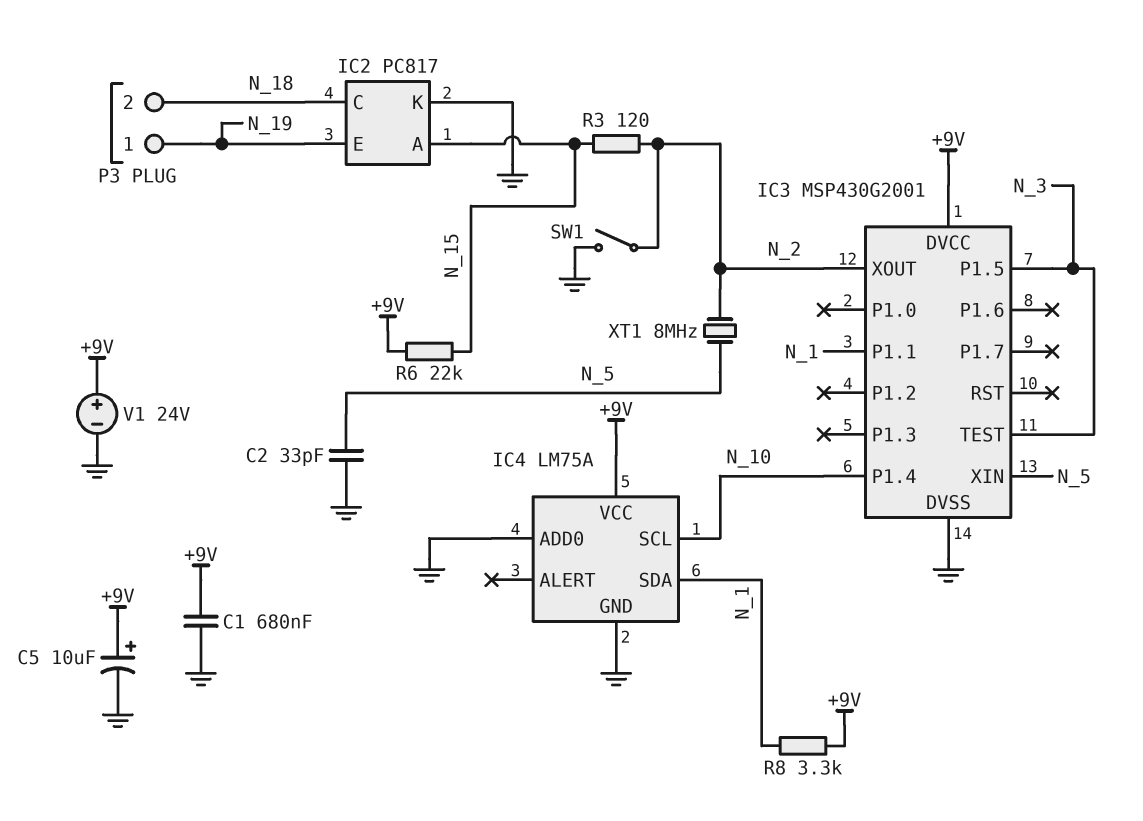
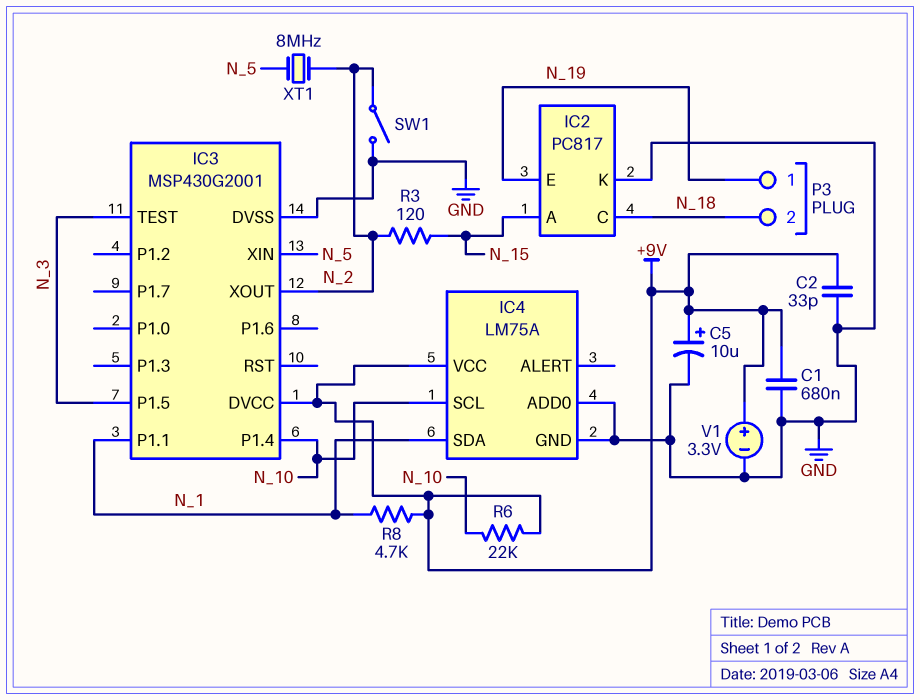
C2: 33pF (GND, N_5) -> 33pF (+9V, GND)
R6: 22k (+9V, N_15) -> 22k (+9V, N_10)
R8: 3.3k (+9V, N_1) -> 4.7k (+9V, N_1)
V1: 24V (plus +9V, minus GND) -> 3.3V (plus +9V, minus GND)

